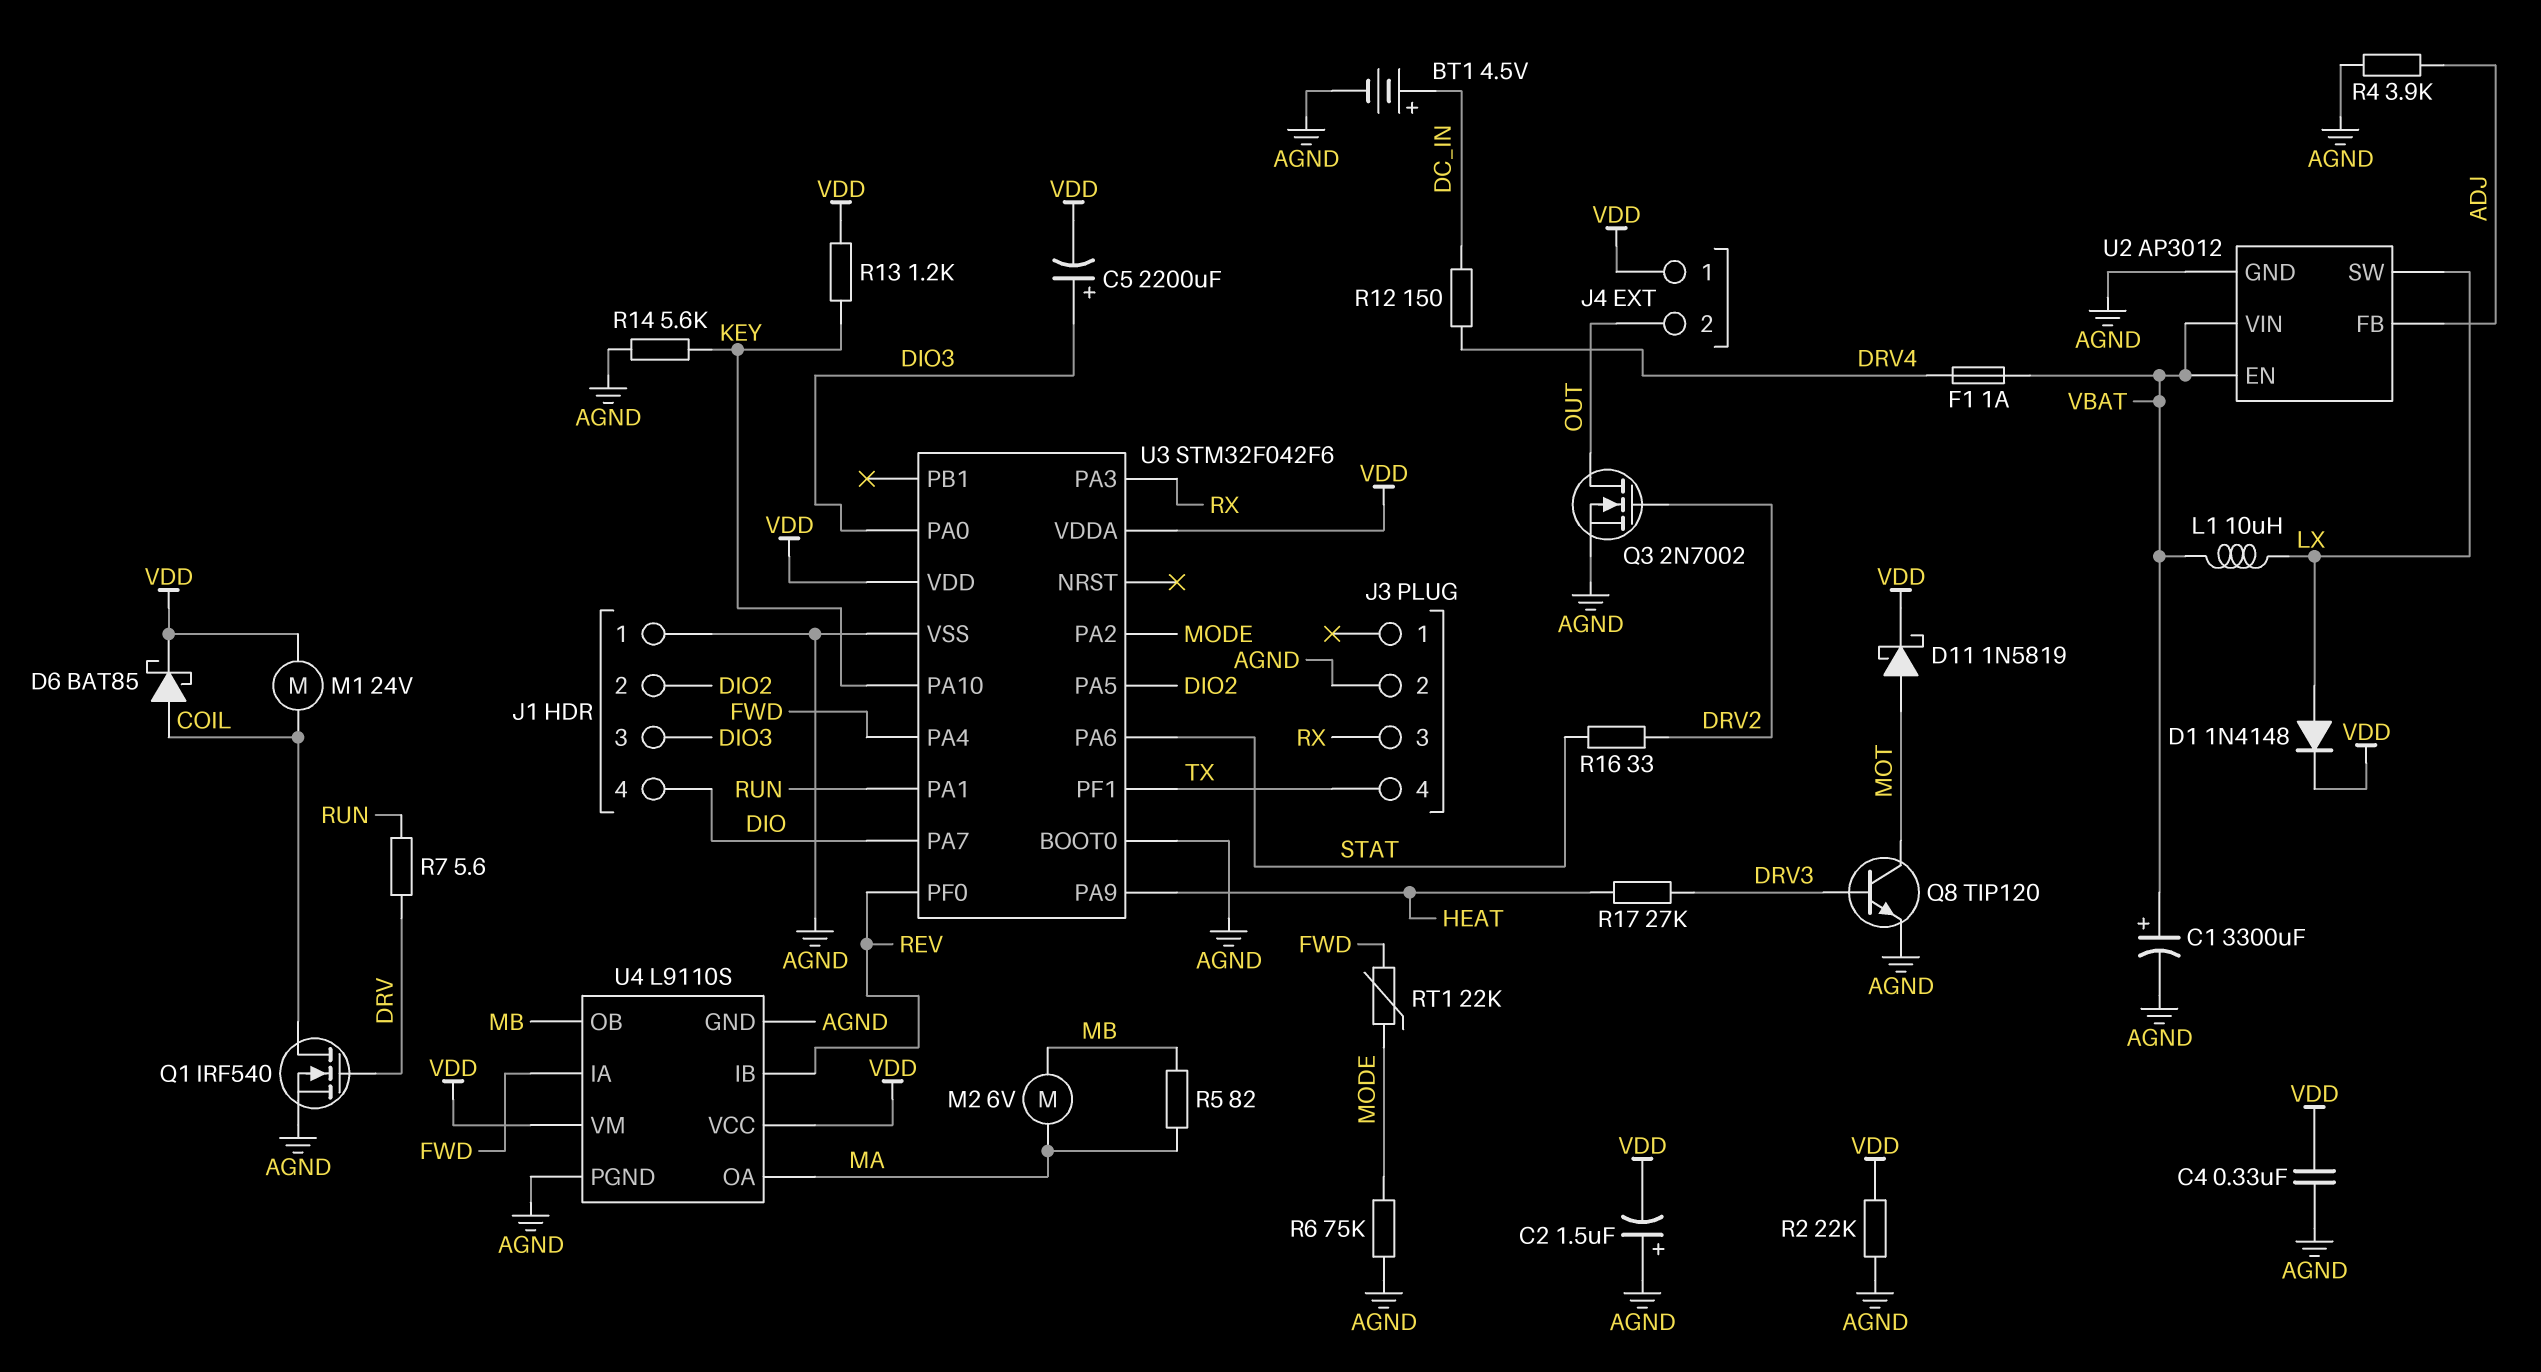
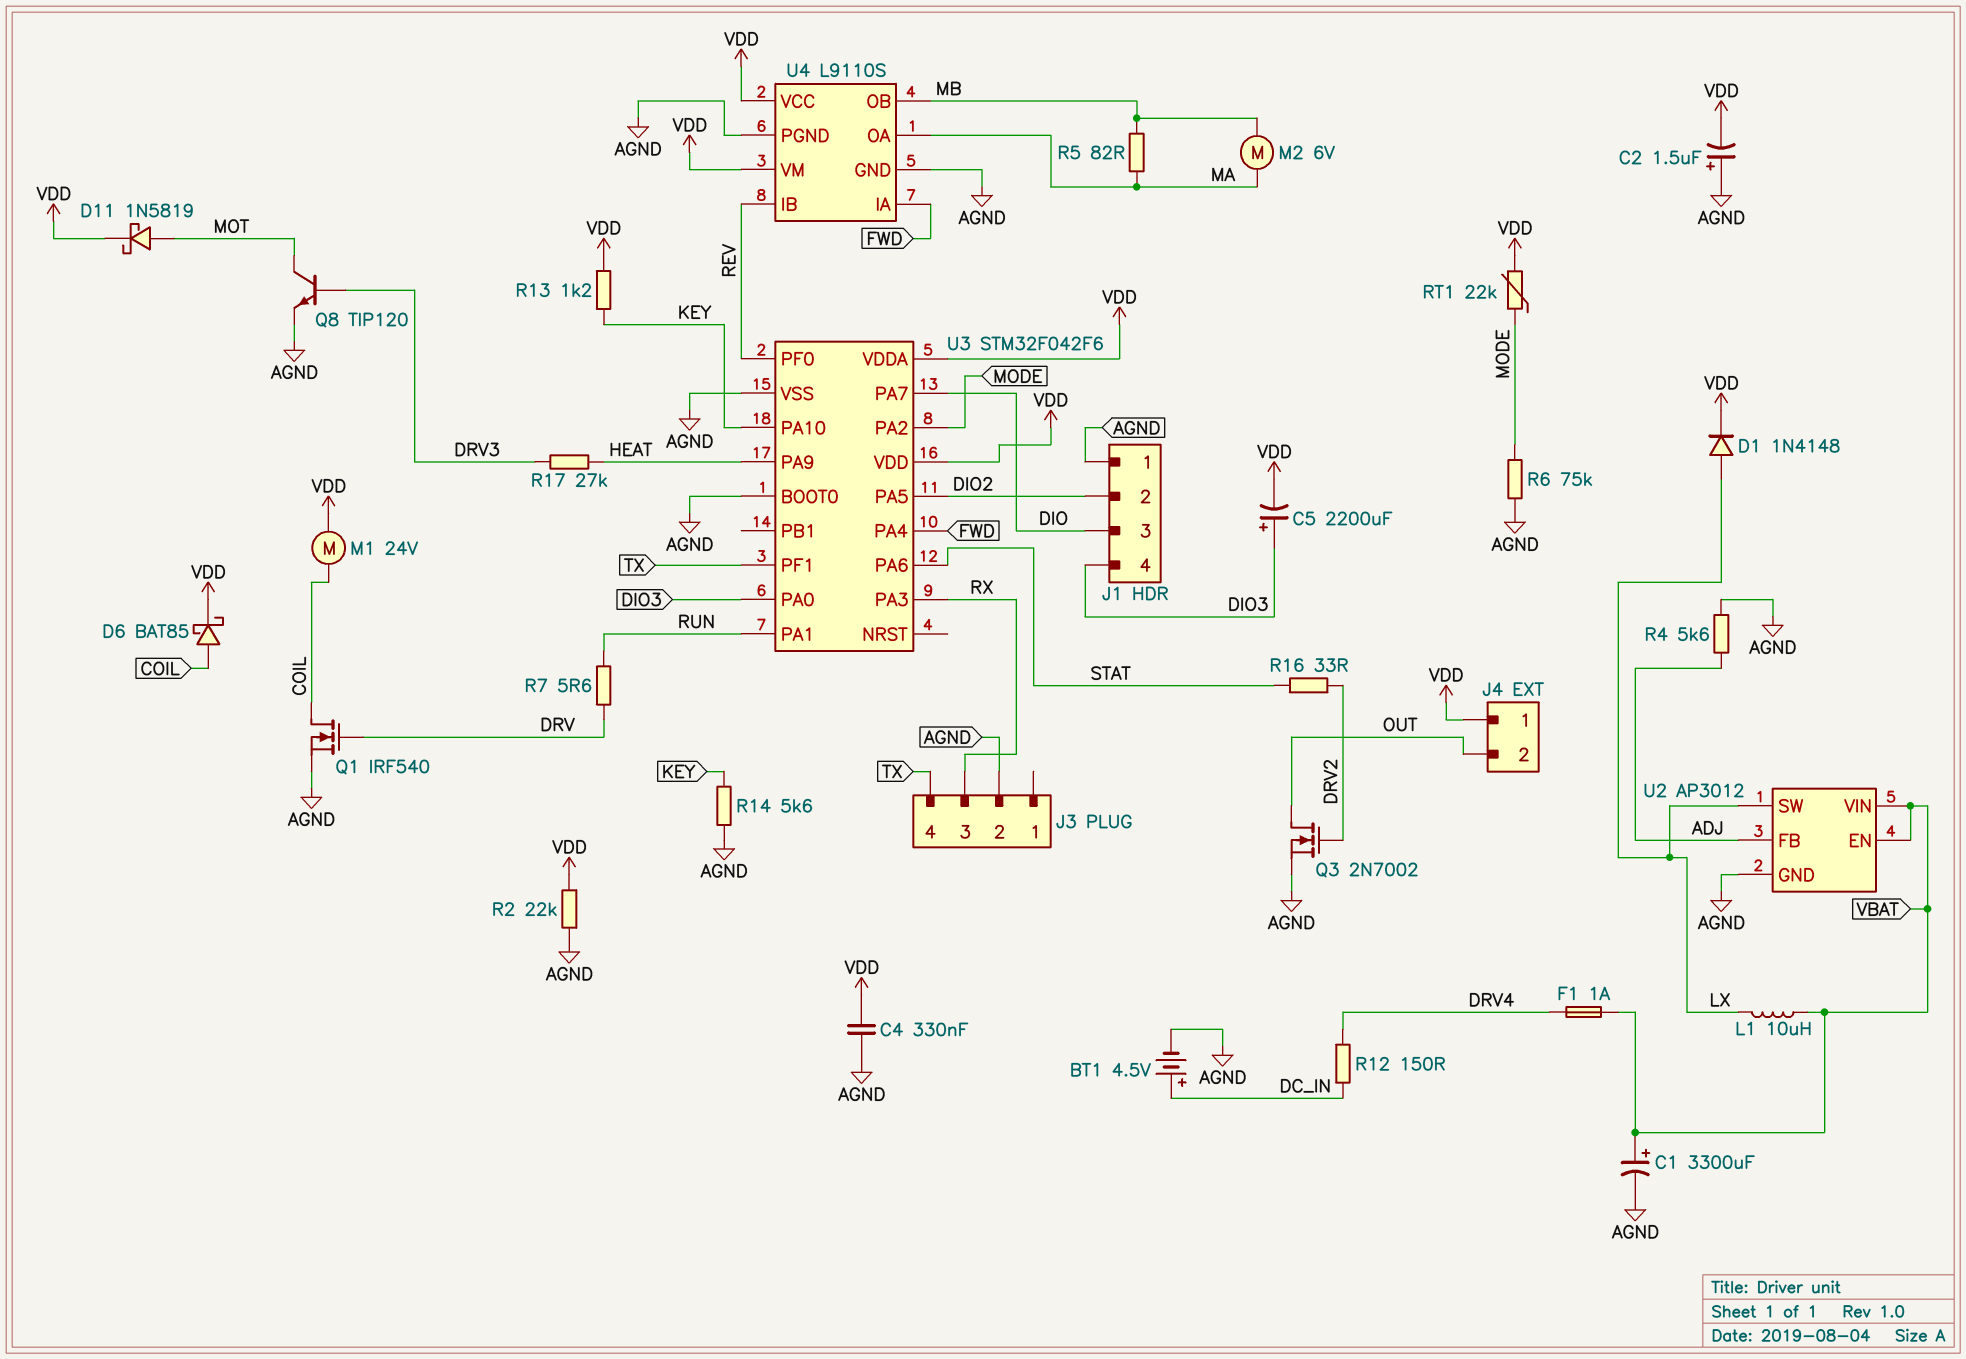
J1 pin 3: DIO3 -> DIO
J1 pin 4: DIO -> DIO3
R4: 3.9k (ADJ, AGND) -> 5.6k (ADJ, AGND)
RT1: 22k (FWD, MODE) -> 22k (MODE, VDD)

